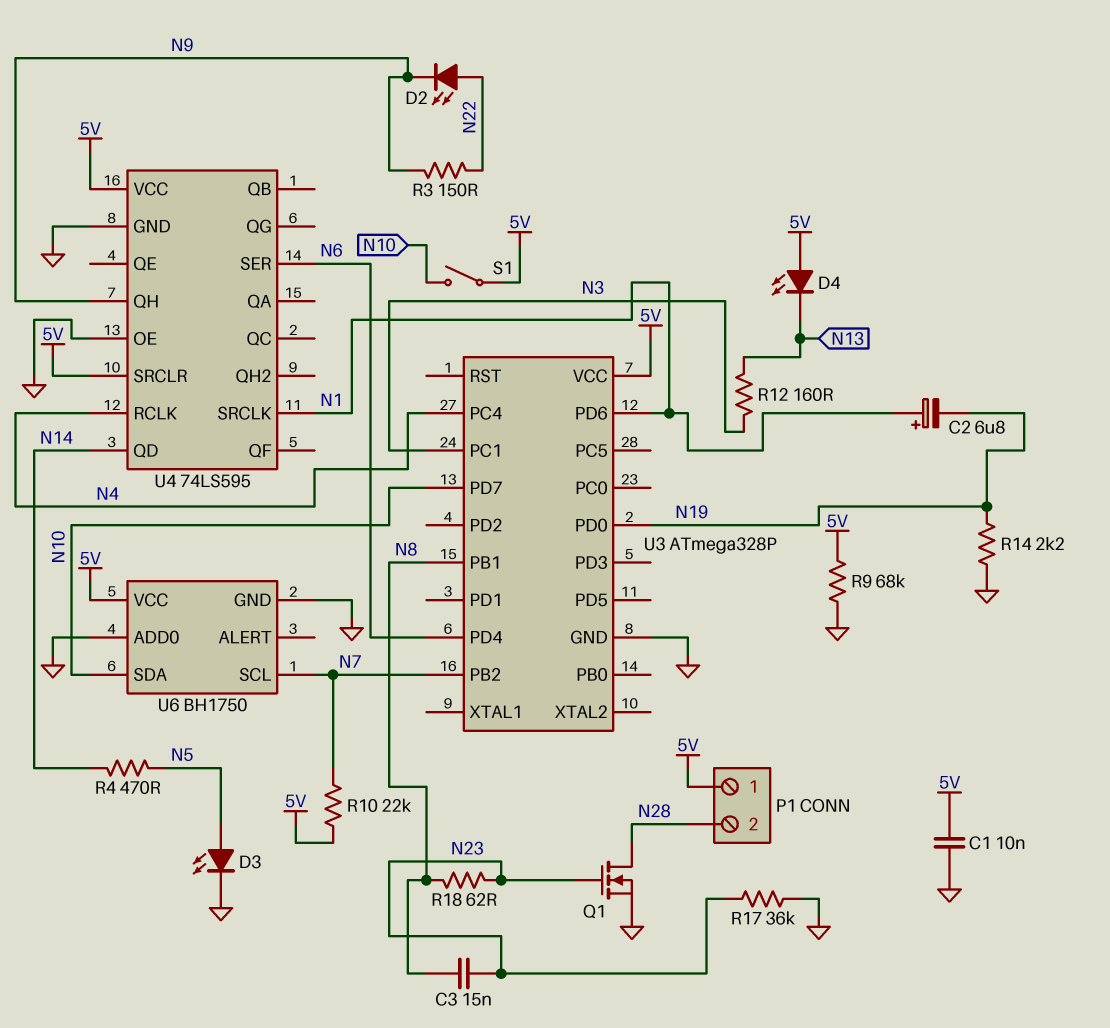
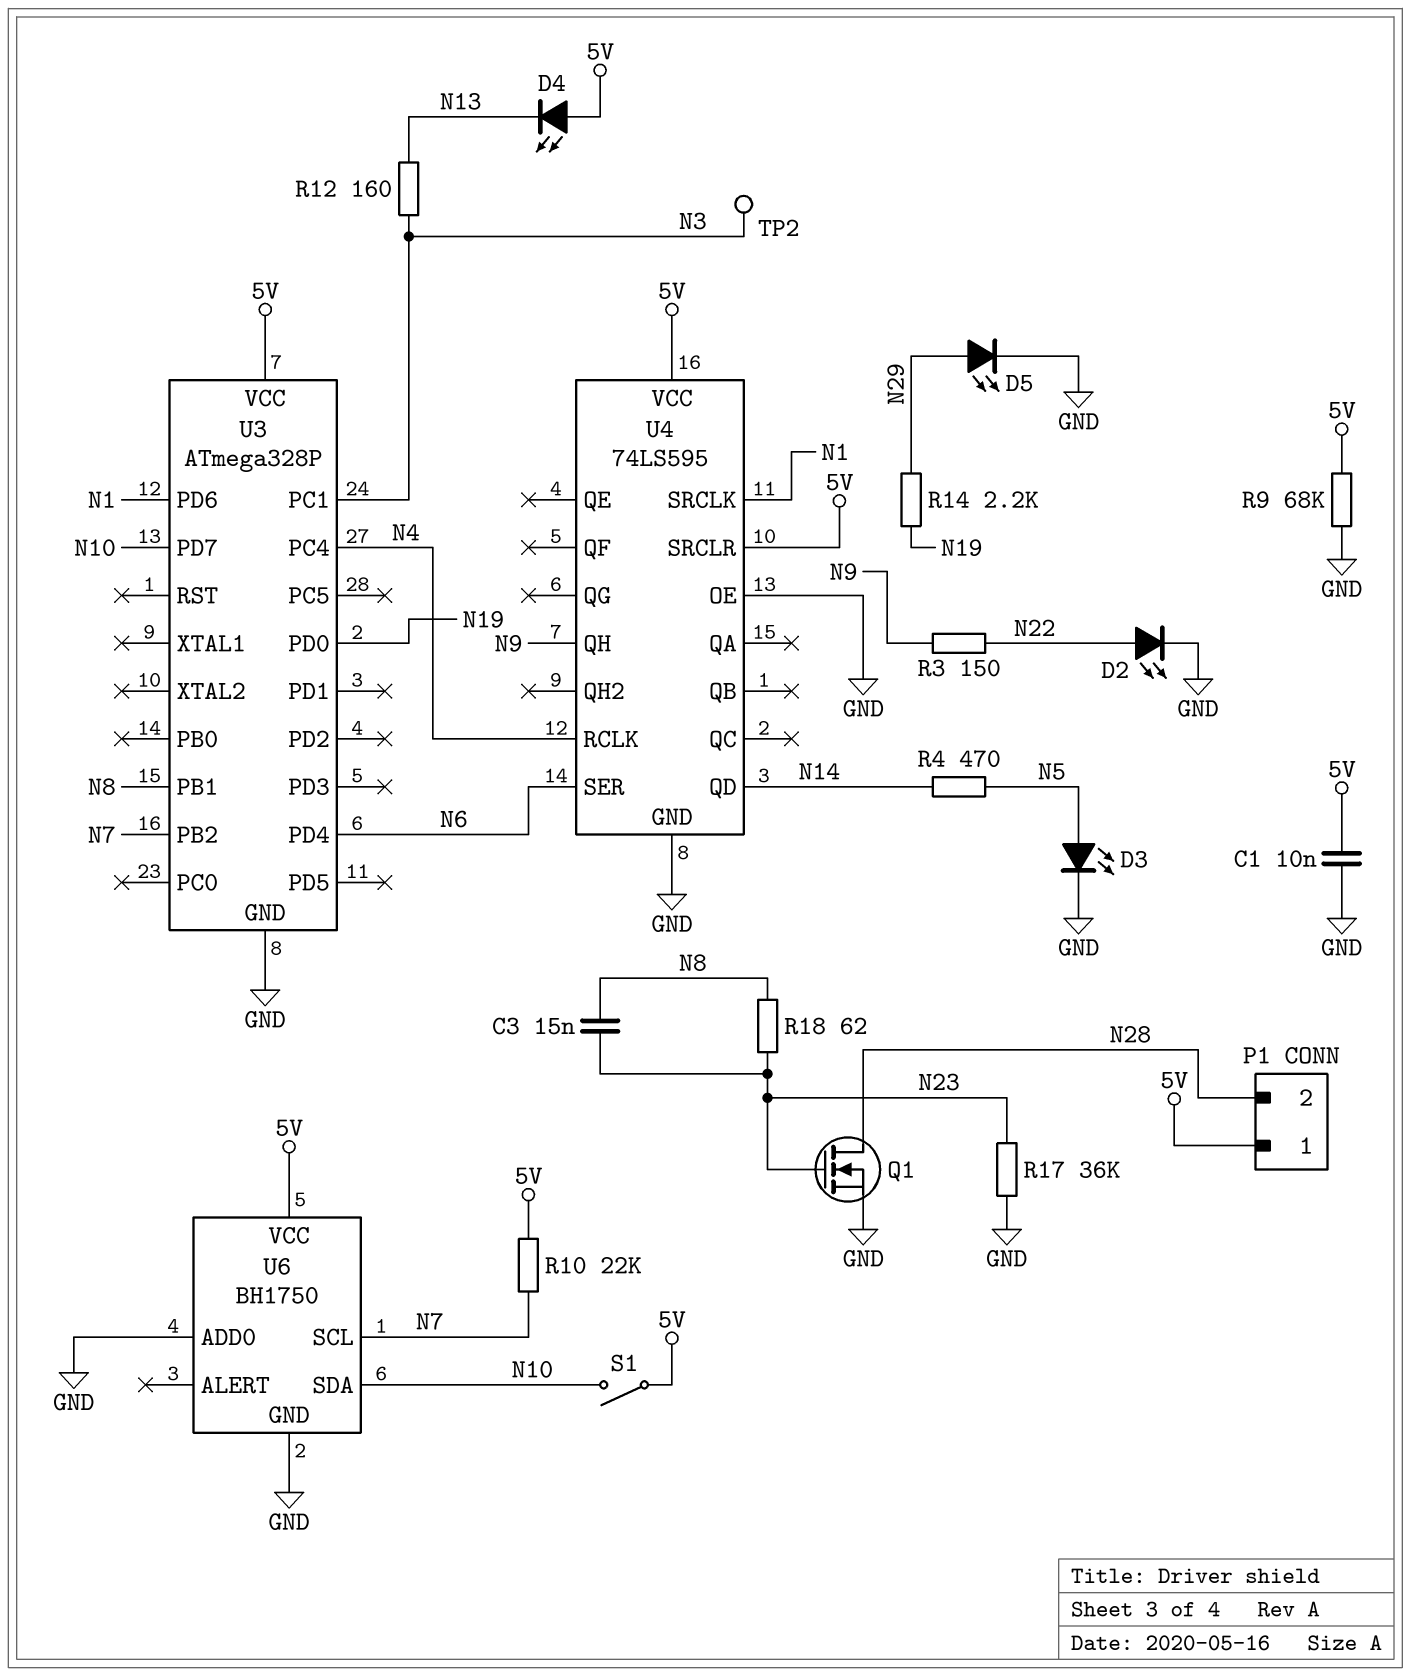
C2: 6.8uF (plus N1, minus N19) -> none
D2: LED (A N22, K N9) -> LED (A N22, K GND)
D5: none -> LED (A N29, K GND)
R14: 2.2k (GND, N19) -> 2.2k (N19, N29)
TP2: none -> test point (N3)

